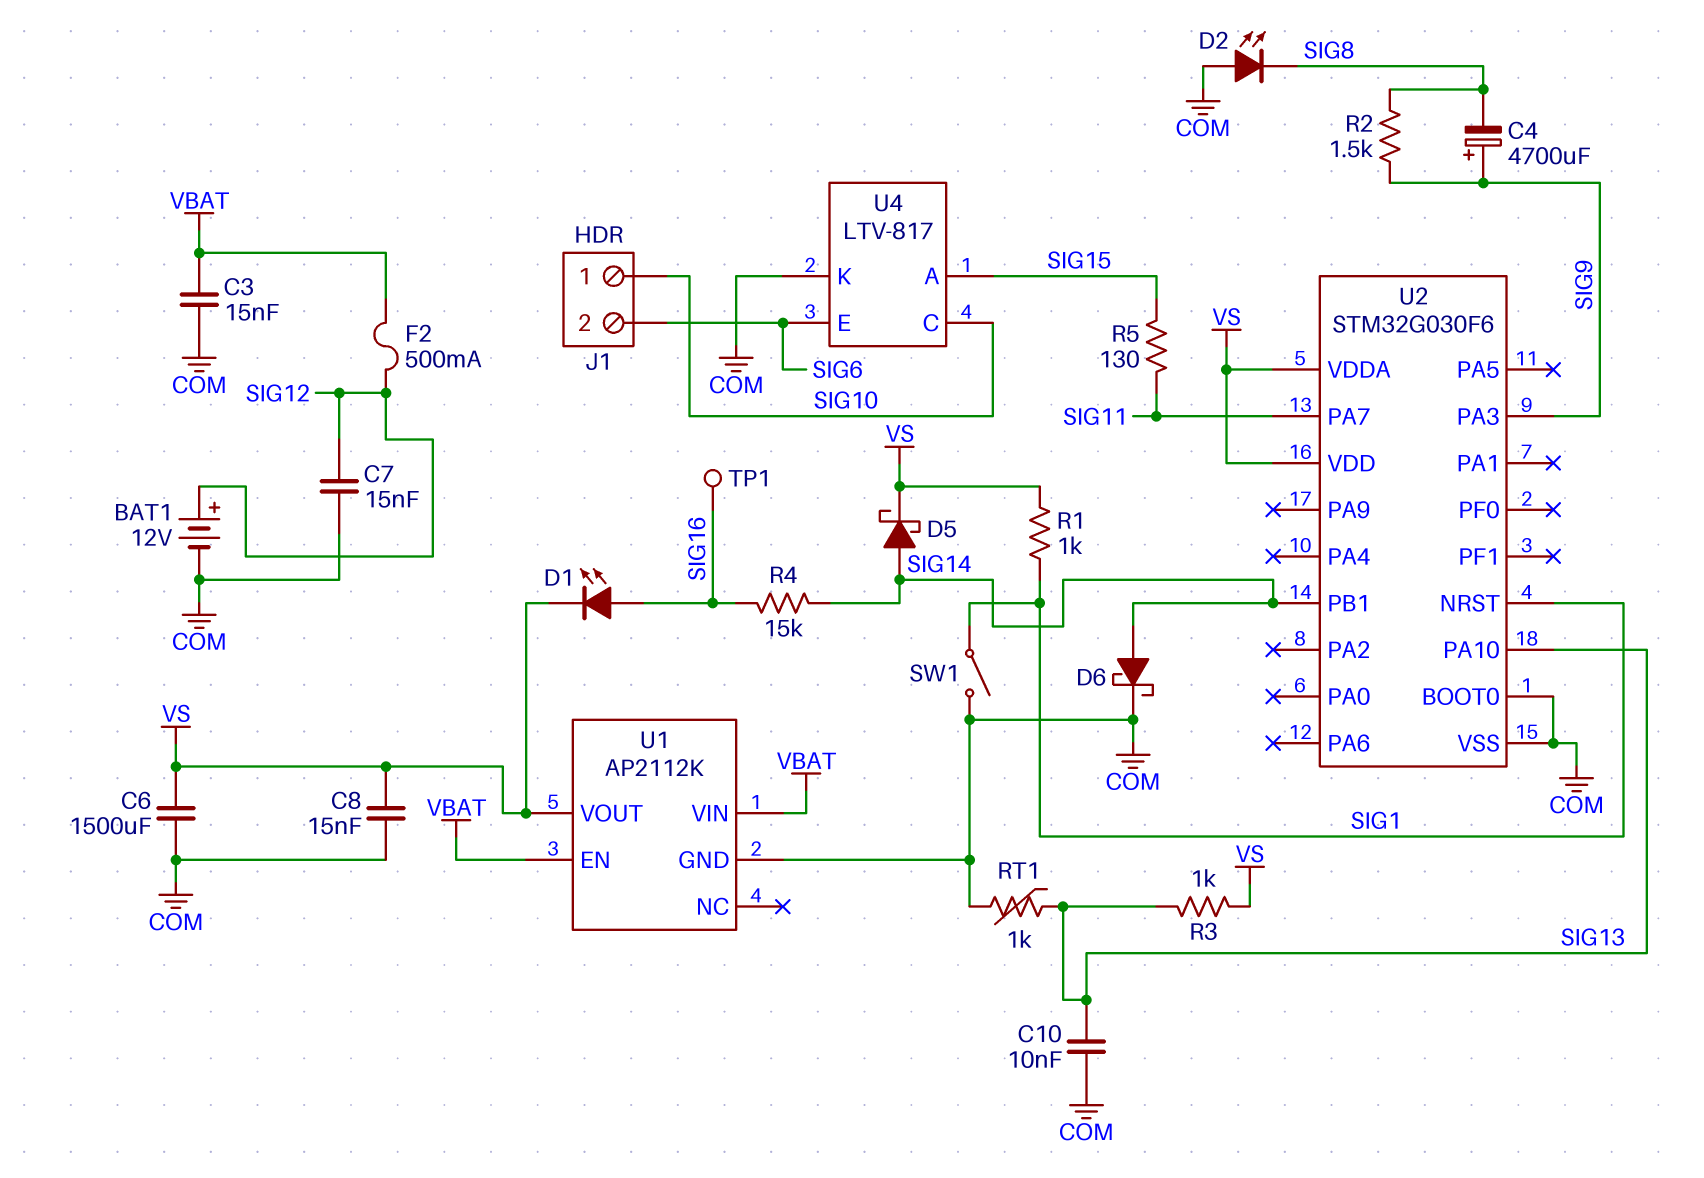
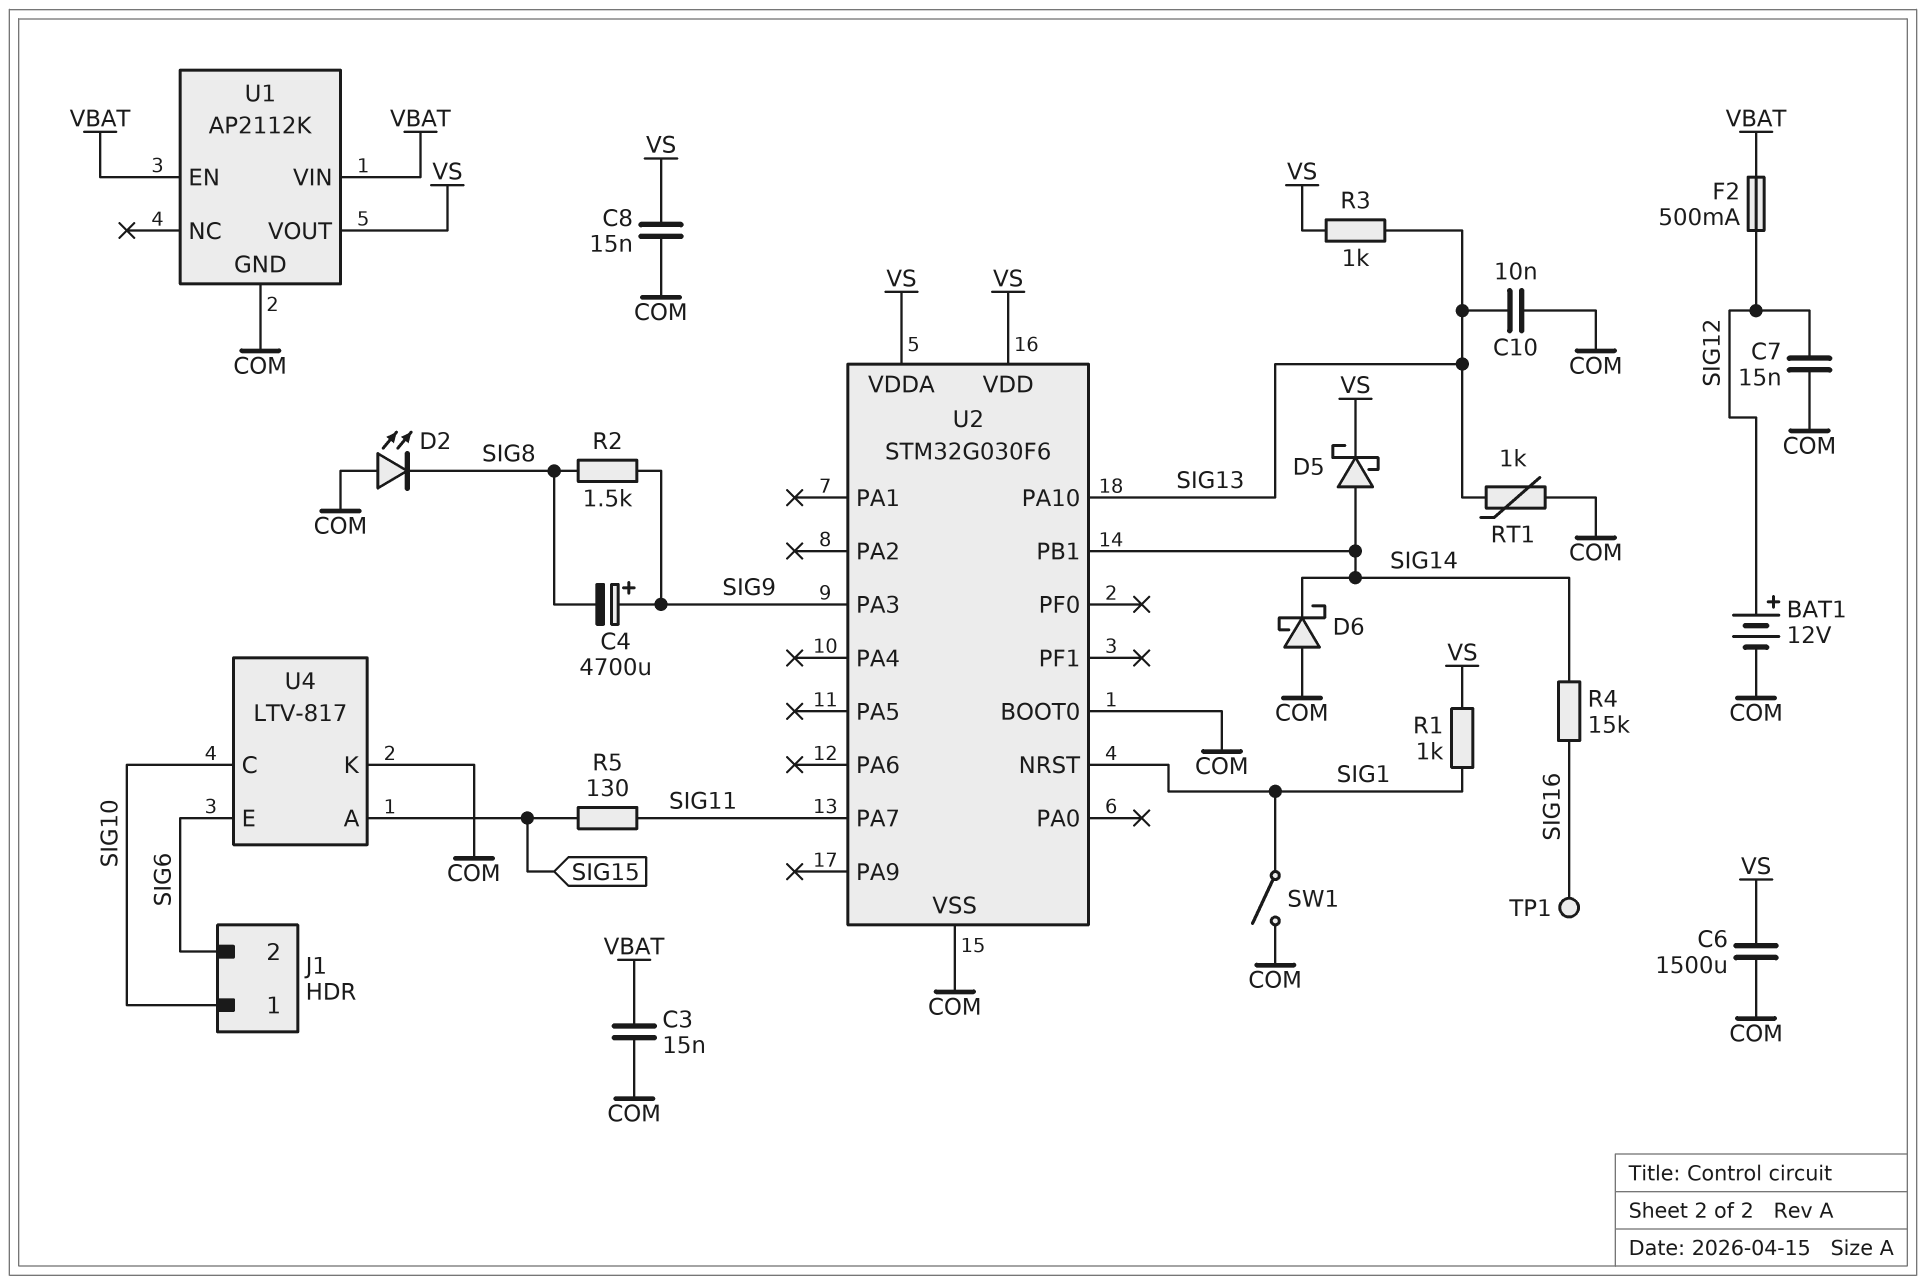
D1: LED (A SIG16, K VS) -> none
D6: schottky (A SIG14, K COM) -> schottky (A COM, K SIG14)

